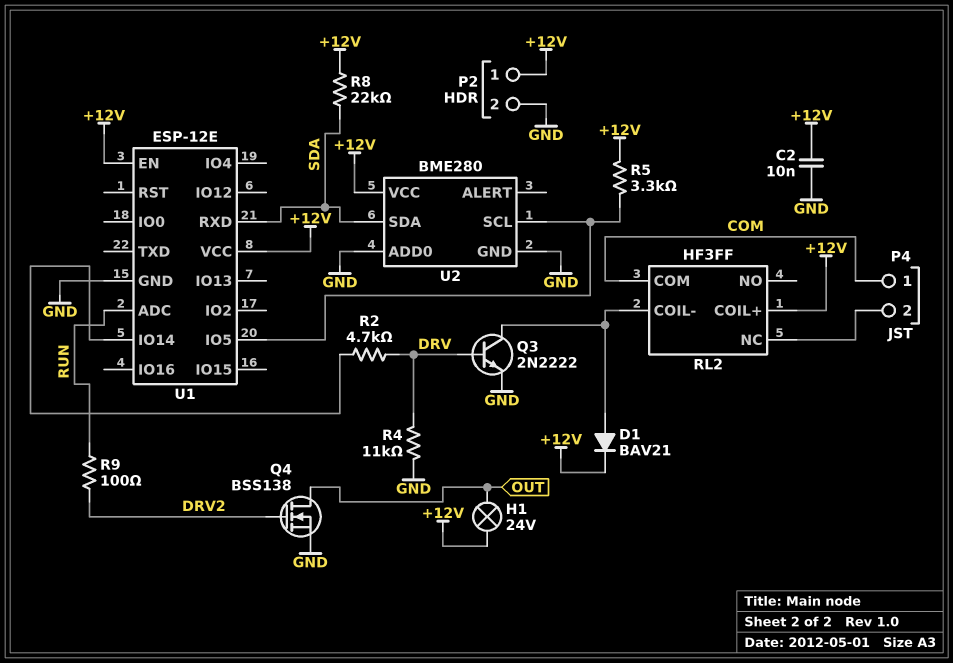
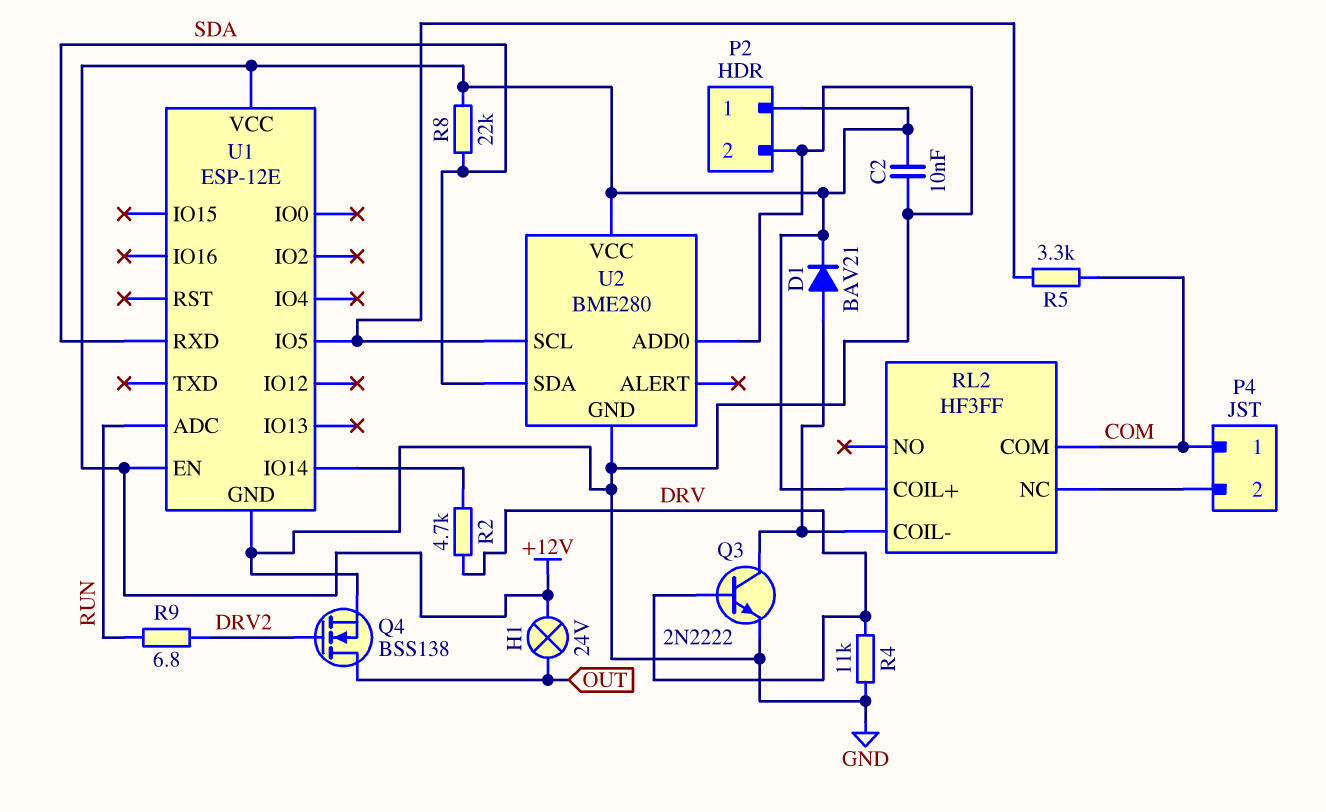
R5: 3.3k (+12V, U1/IO5) -> 3.3k (COM, U1/IO5)
R9: 100 (DRV2, RUN) -> 6.8 (DRV2, RUN)

